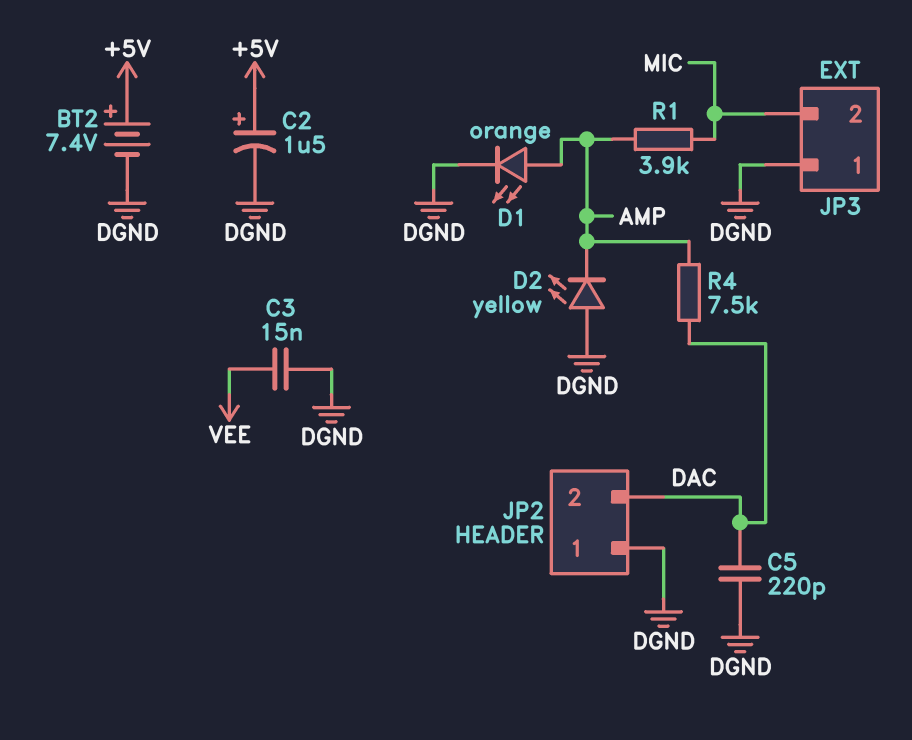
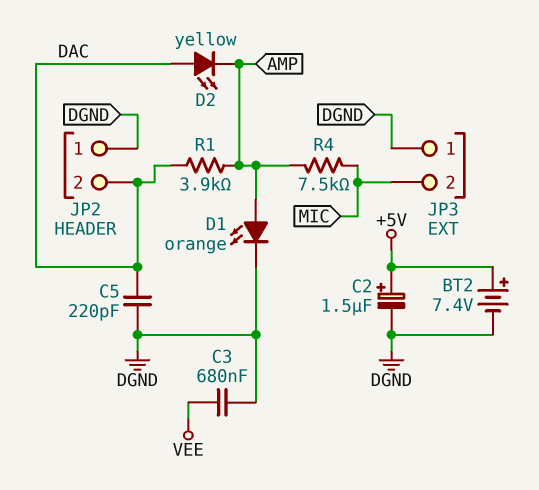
C3: 15nF (DGND, VEE) -> 680nF (DGND, VEE)
D2: LED yellow (A DGND, K AMP) -> LED yellow (A DAC, K AMP)
R1: 3.9k (AMP, MIC) -> 3.9k (AMP, DAC)
R4: 7.5k (AMP, DAC) -> 7.5k (AMP, MIC)

